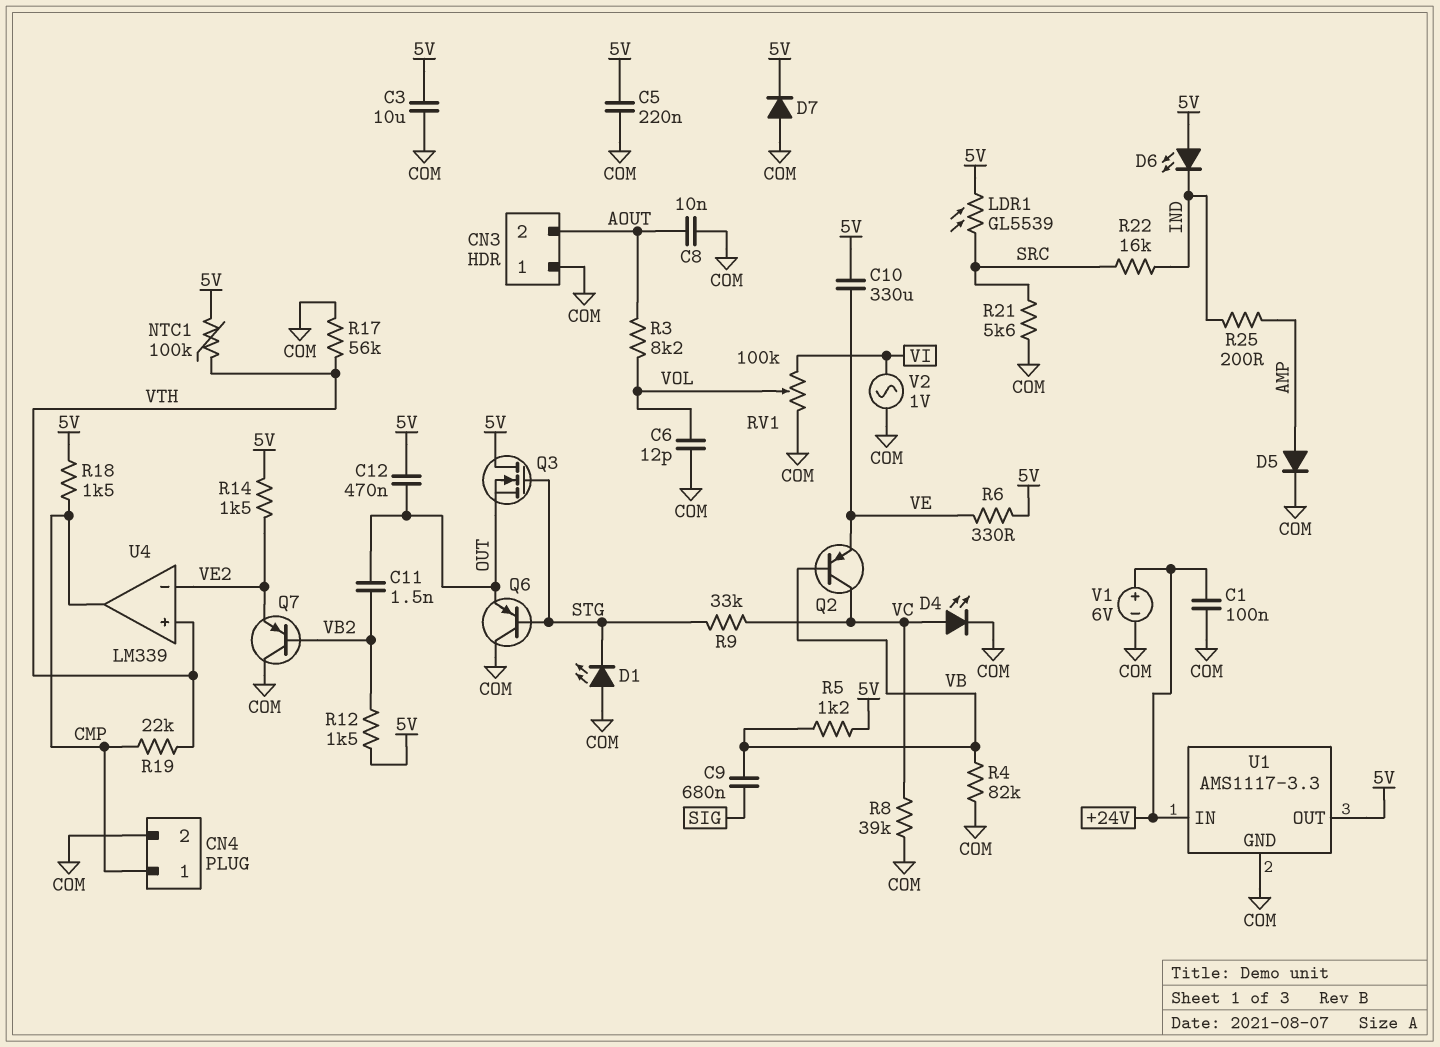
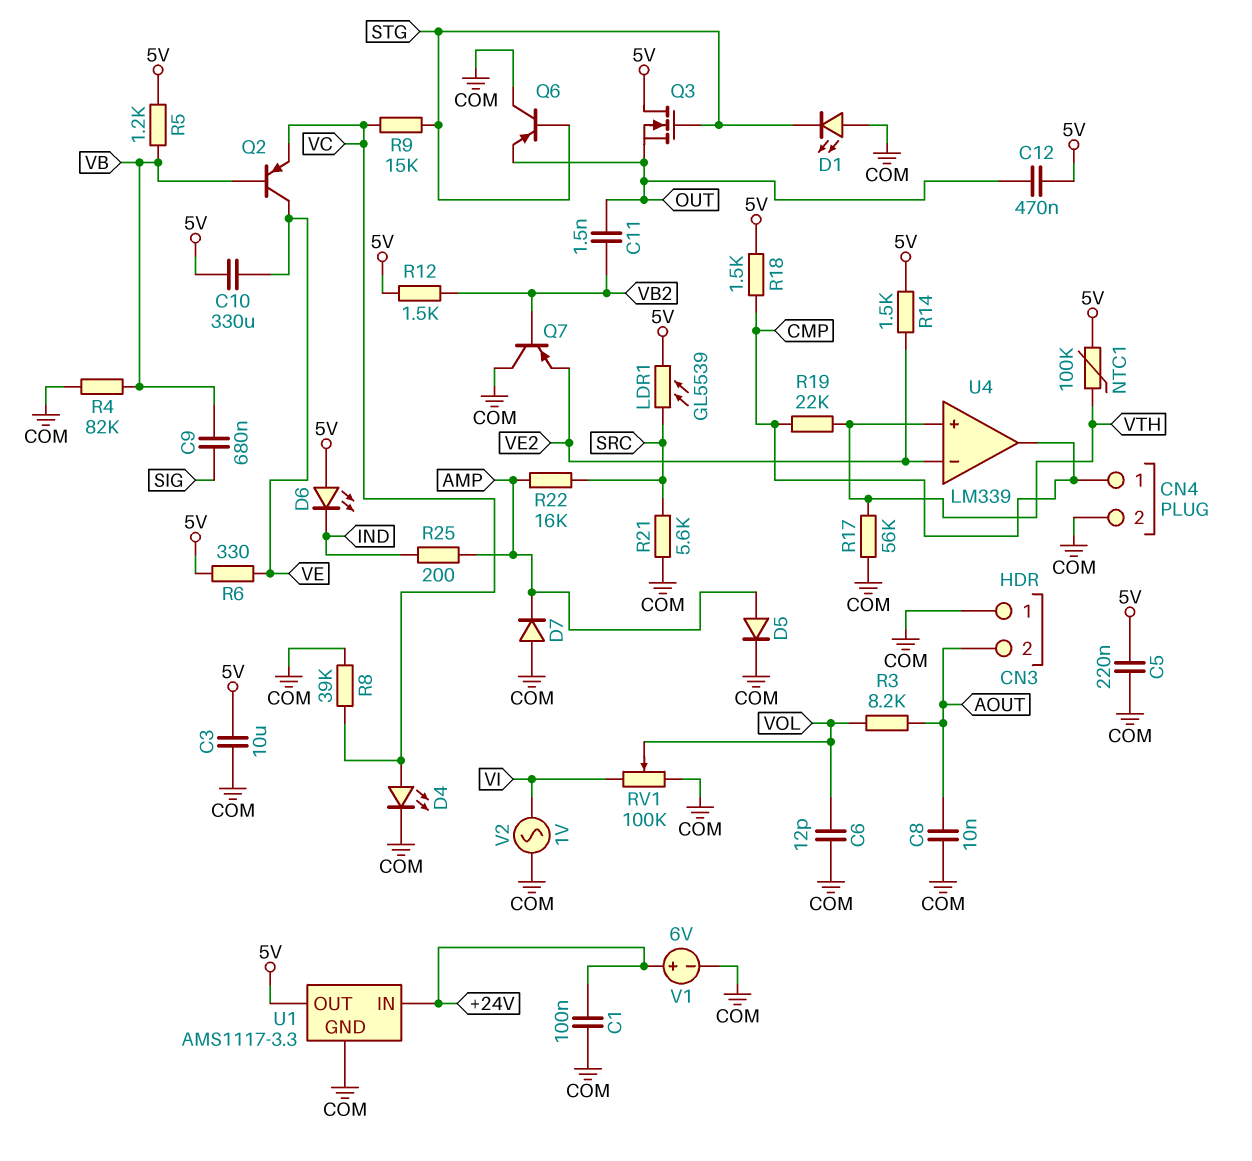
D7: diode (A COM, K 5V) -> diode (A COM, K AMP)
Q2: PNP (B VB, C VC, E VE) -> PNP (B VB, C VE, E VC)
R9: 33k (STG, VC) -> 15k (STG, VC)
R22: 16k (IND, SRC) -> 16k (AMP, SRC)

